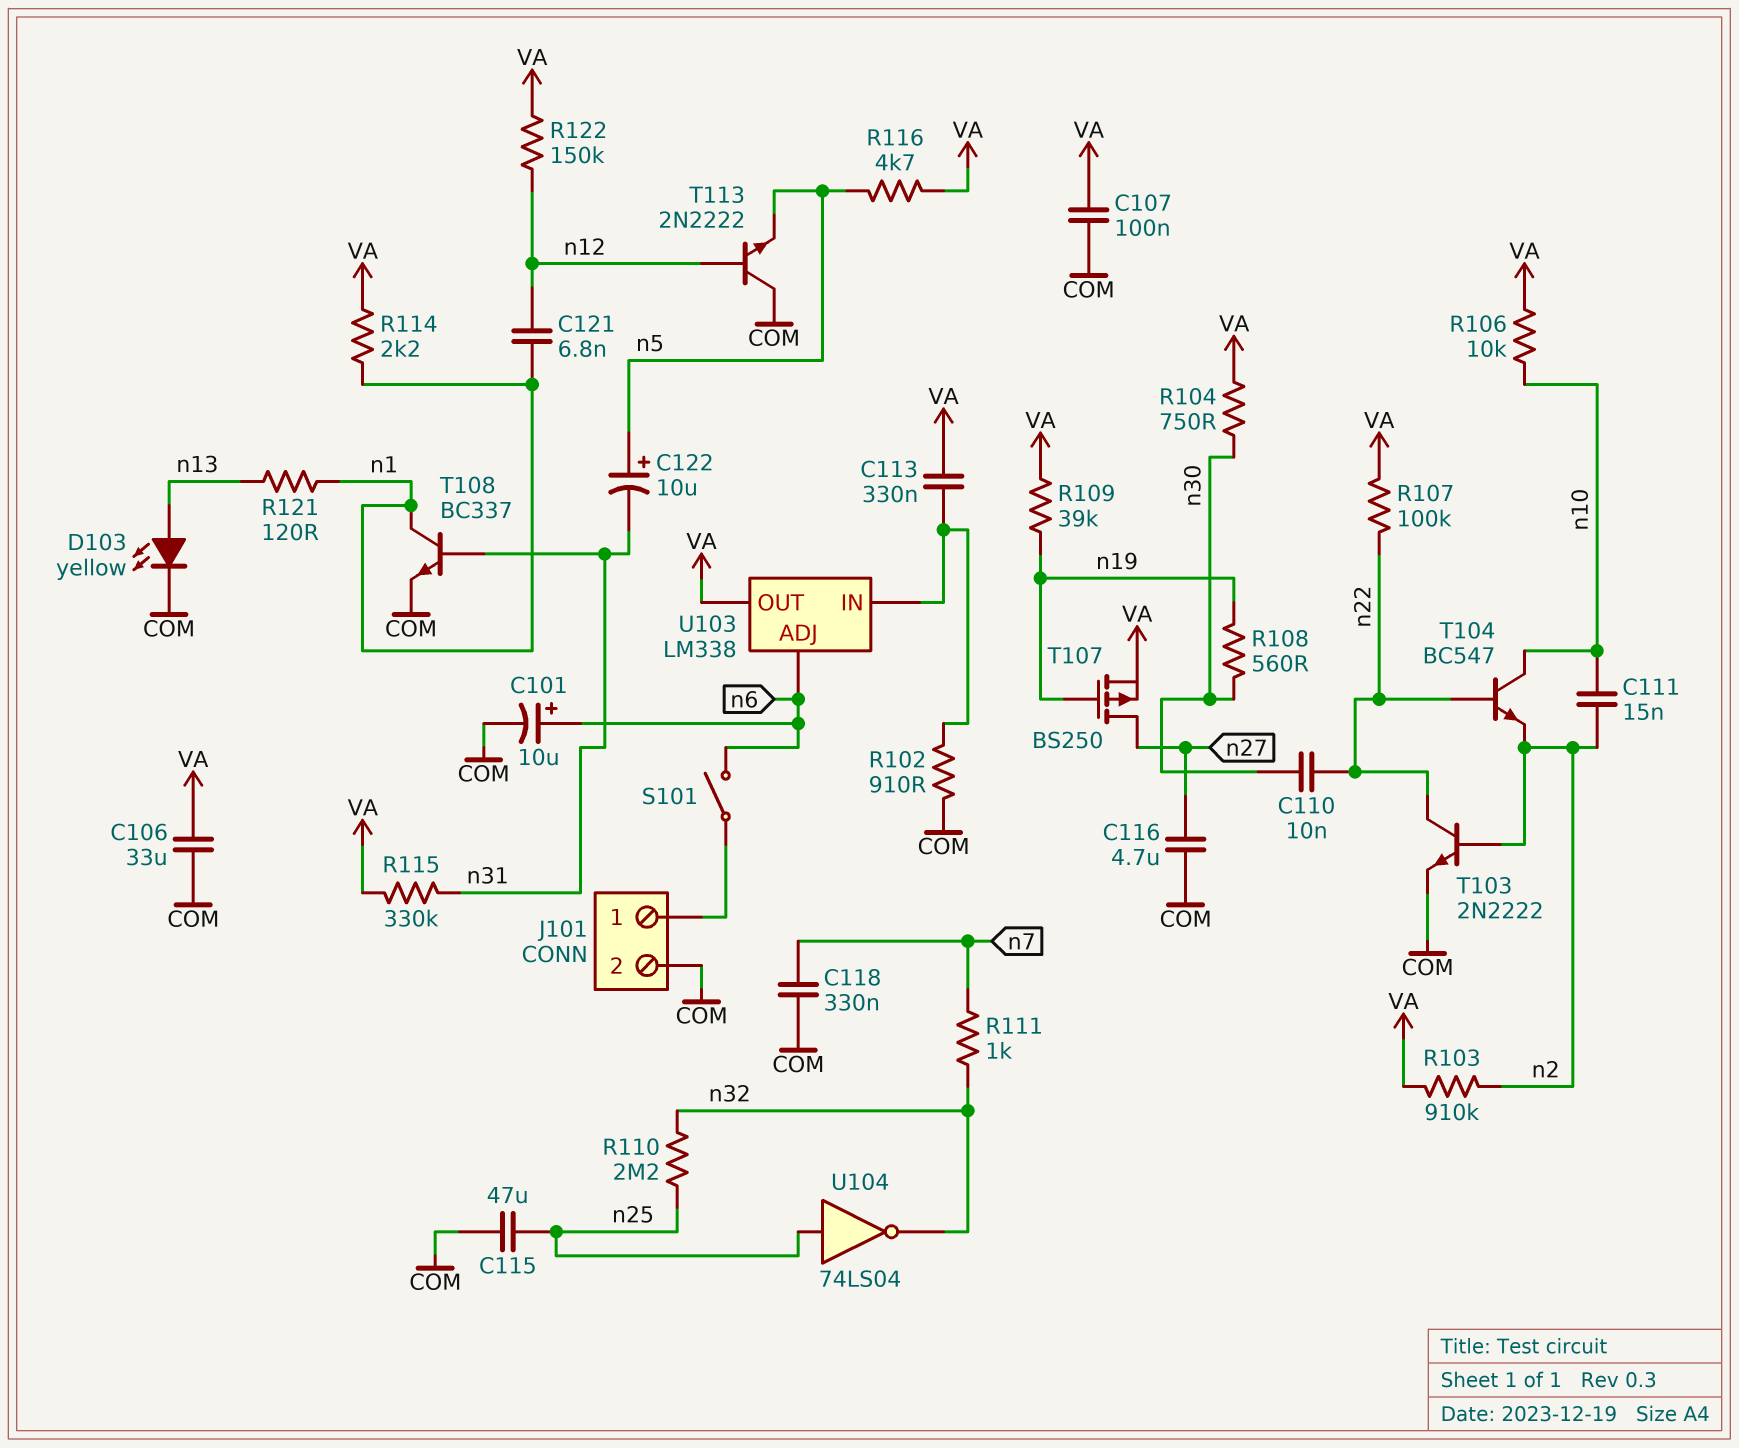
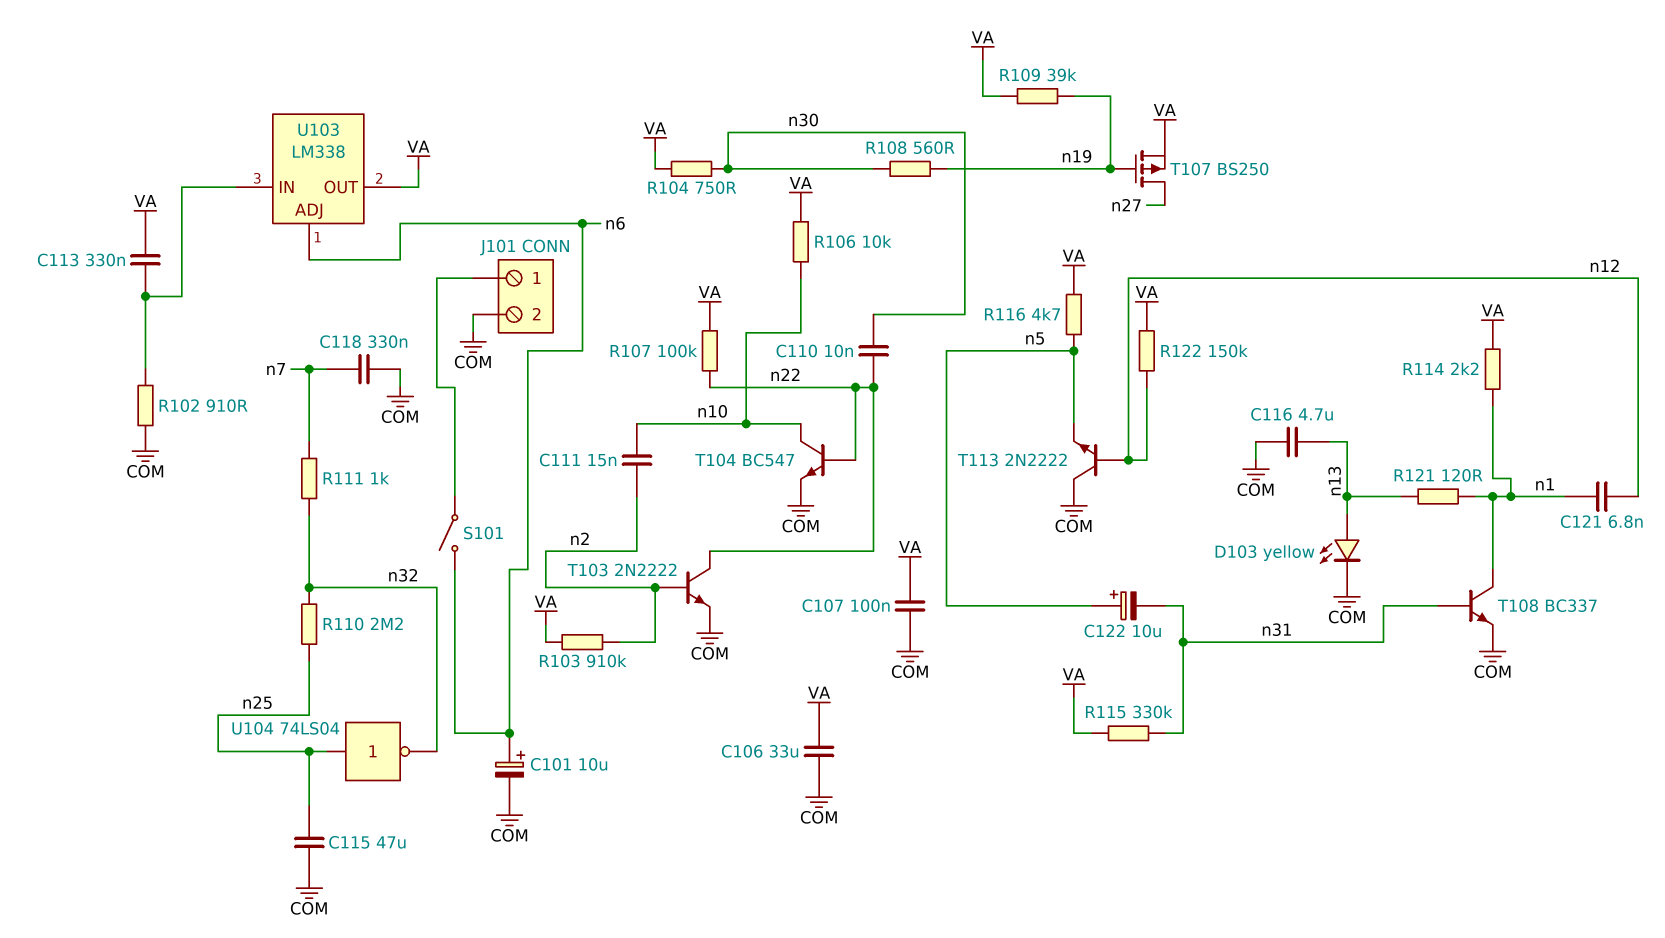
C116: 4.7uF (COM, n27) -> 4.7uF (COM, n13)
T104: NPN BC547 (B n22, C n10, E n2) -> NPN BC547 (B n22, C n10, E COM)

